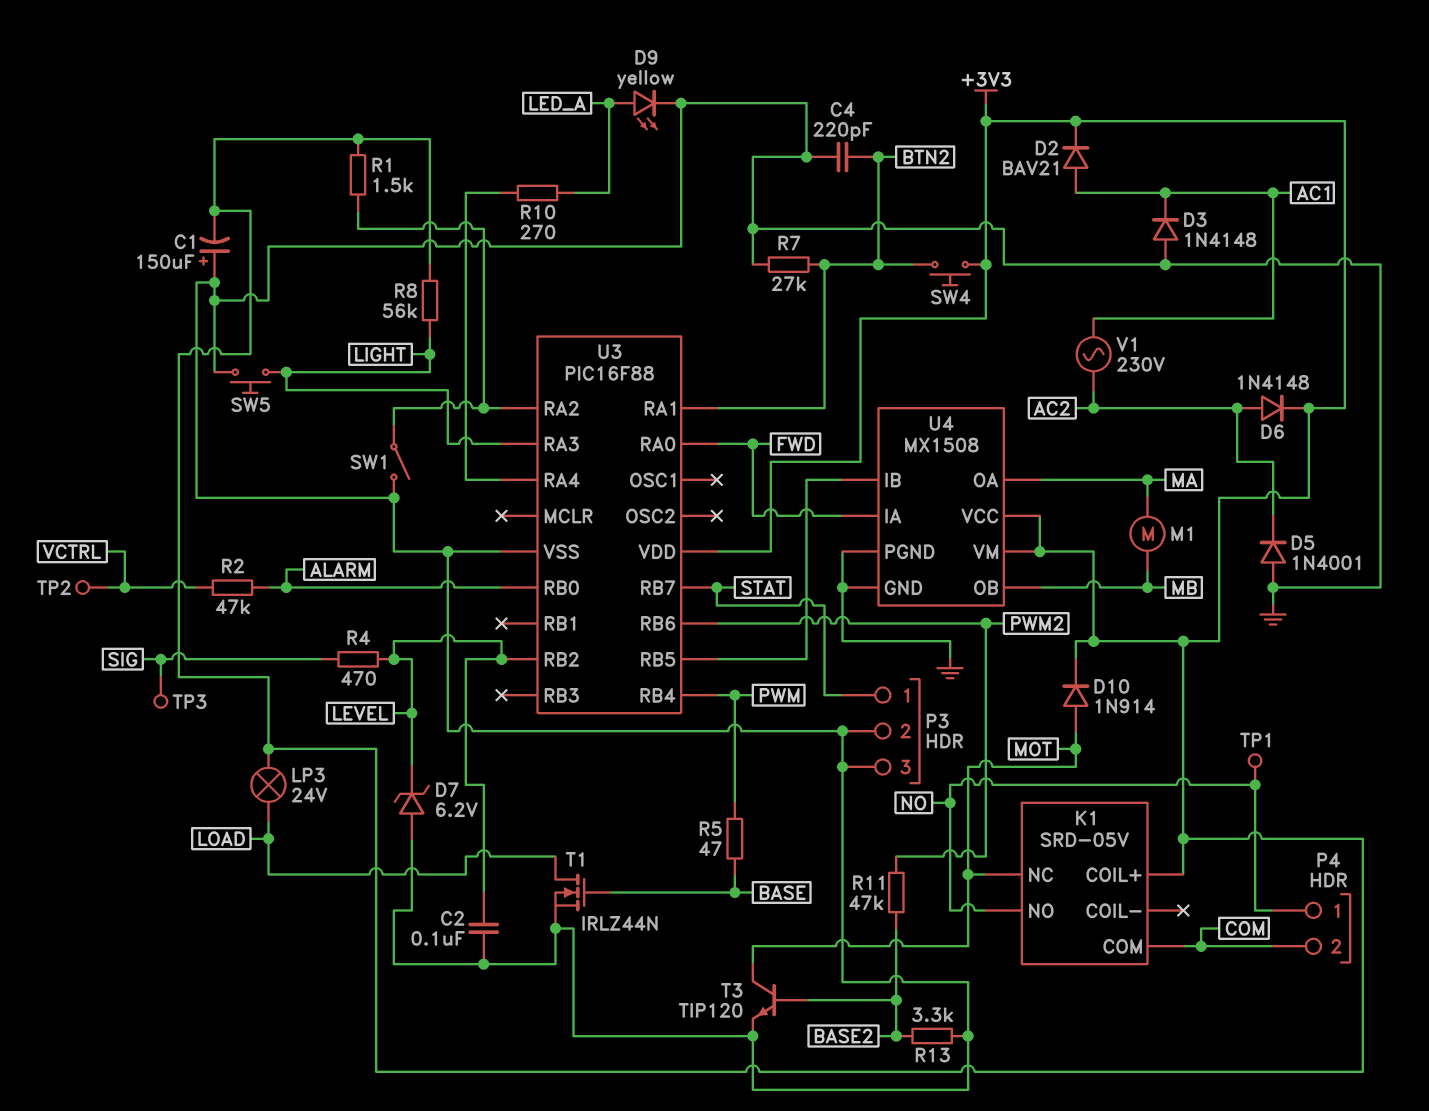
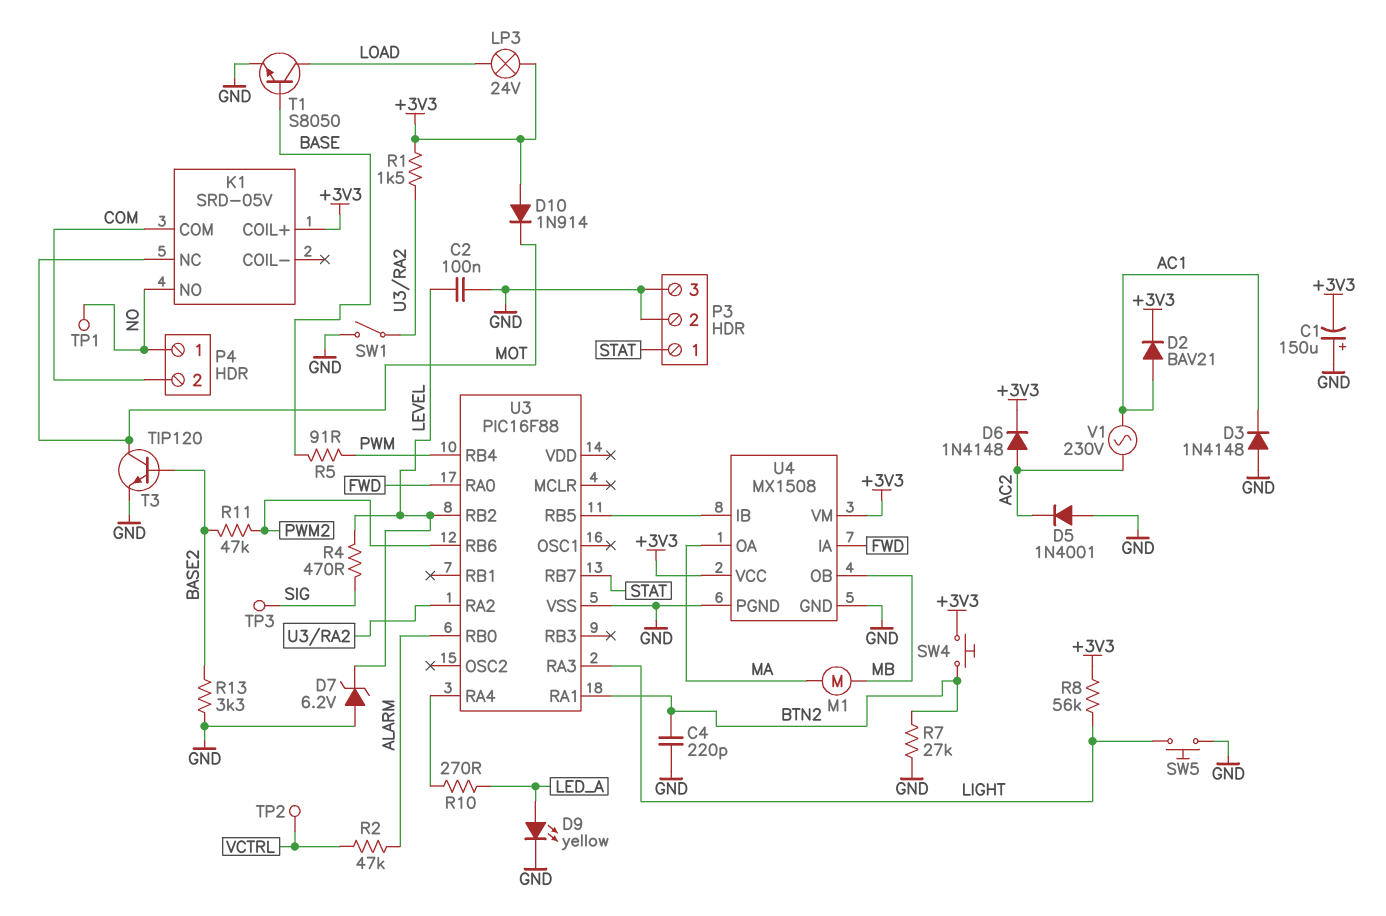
D10: diode 1N914 (A MOT, K +3V3) -> diode 1N914 (A +3V3, K MOT)
R5: 47 (BASE, PWM) -> 91 (BASE, PWM)
T1: NMOS IRLZ44N (G BASE, D LOAD, S GND) -> NPN S8050 (B BASE, C LOAD, E GND)
U3 pin VDD: +3V3 -> none

